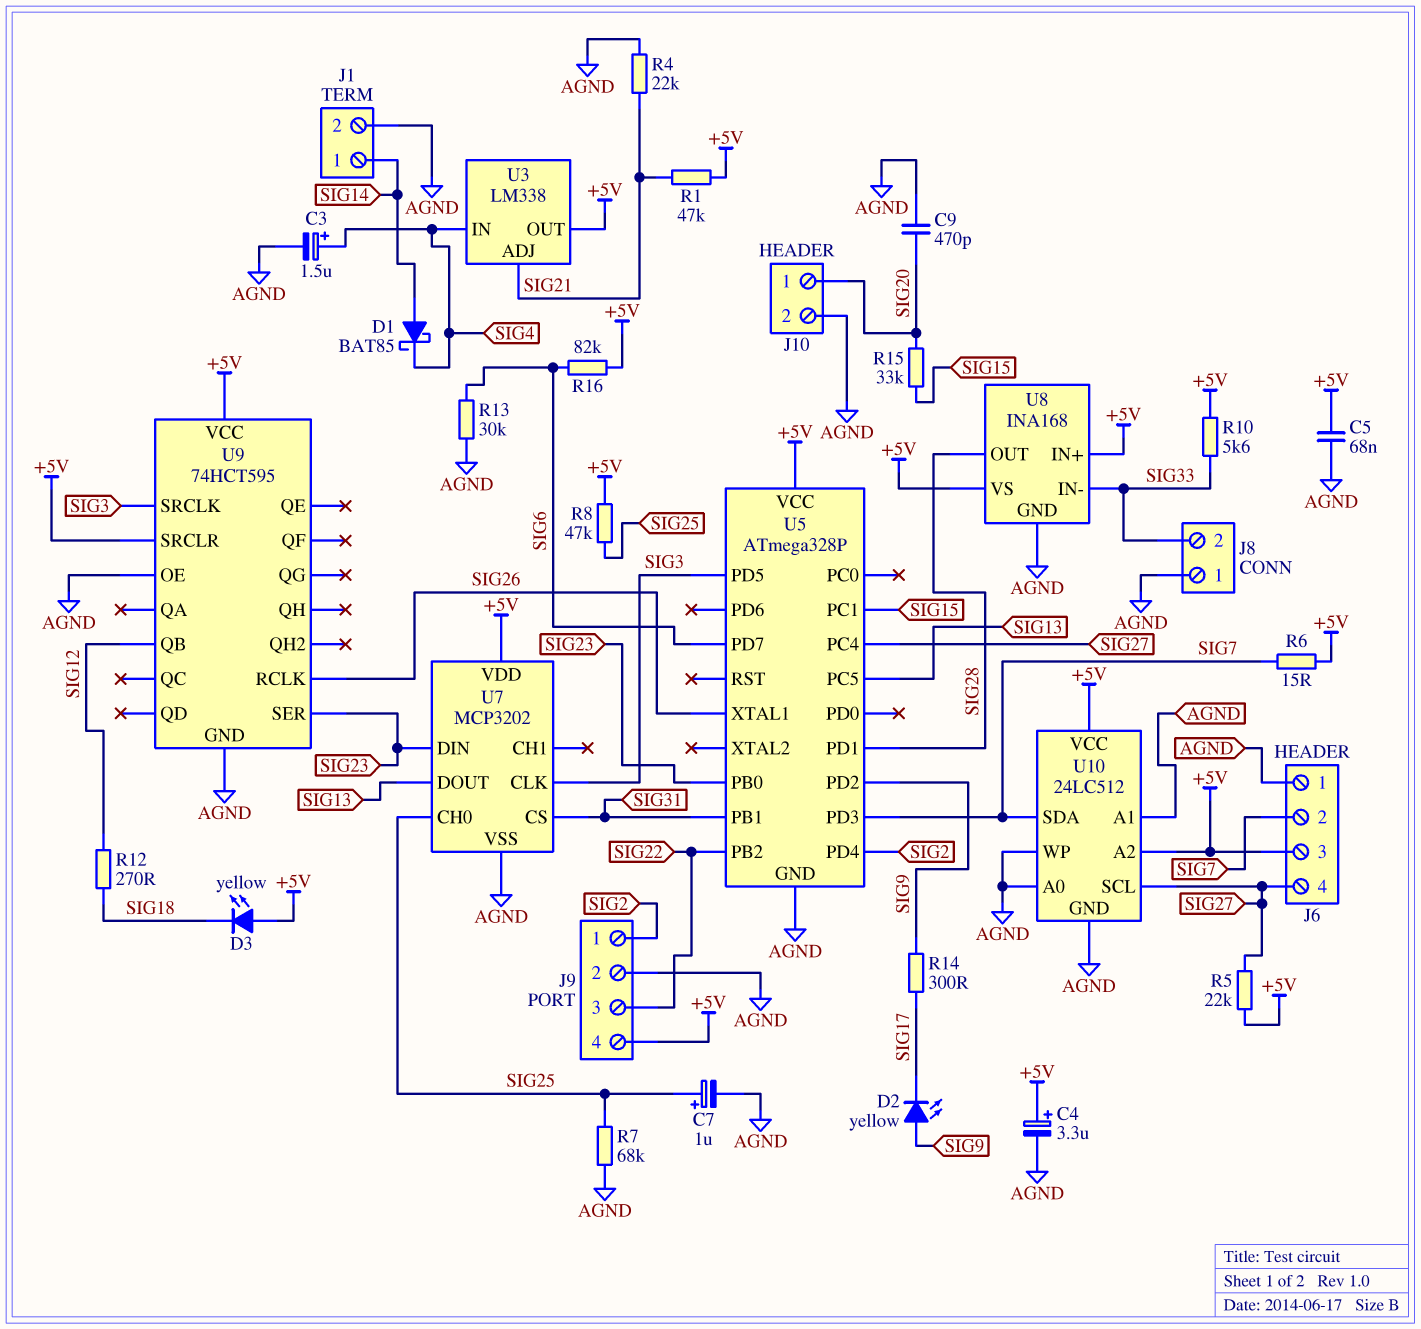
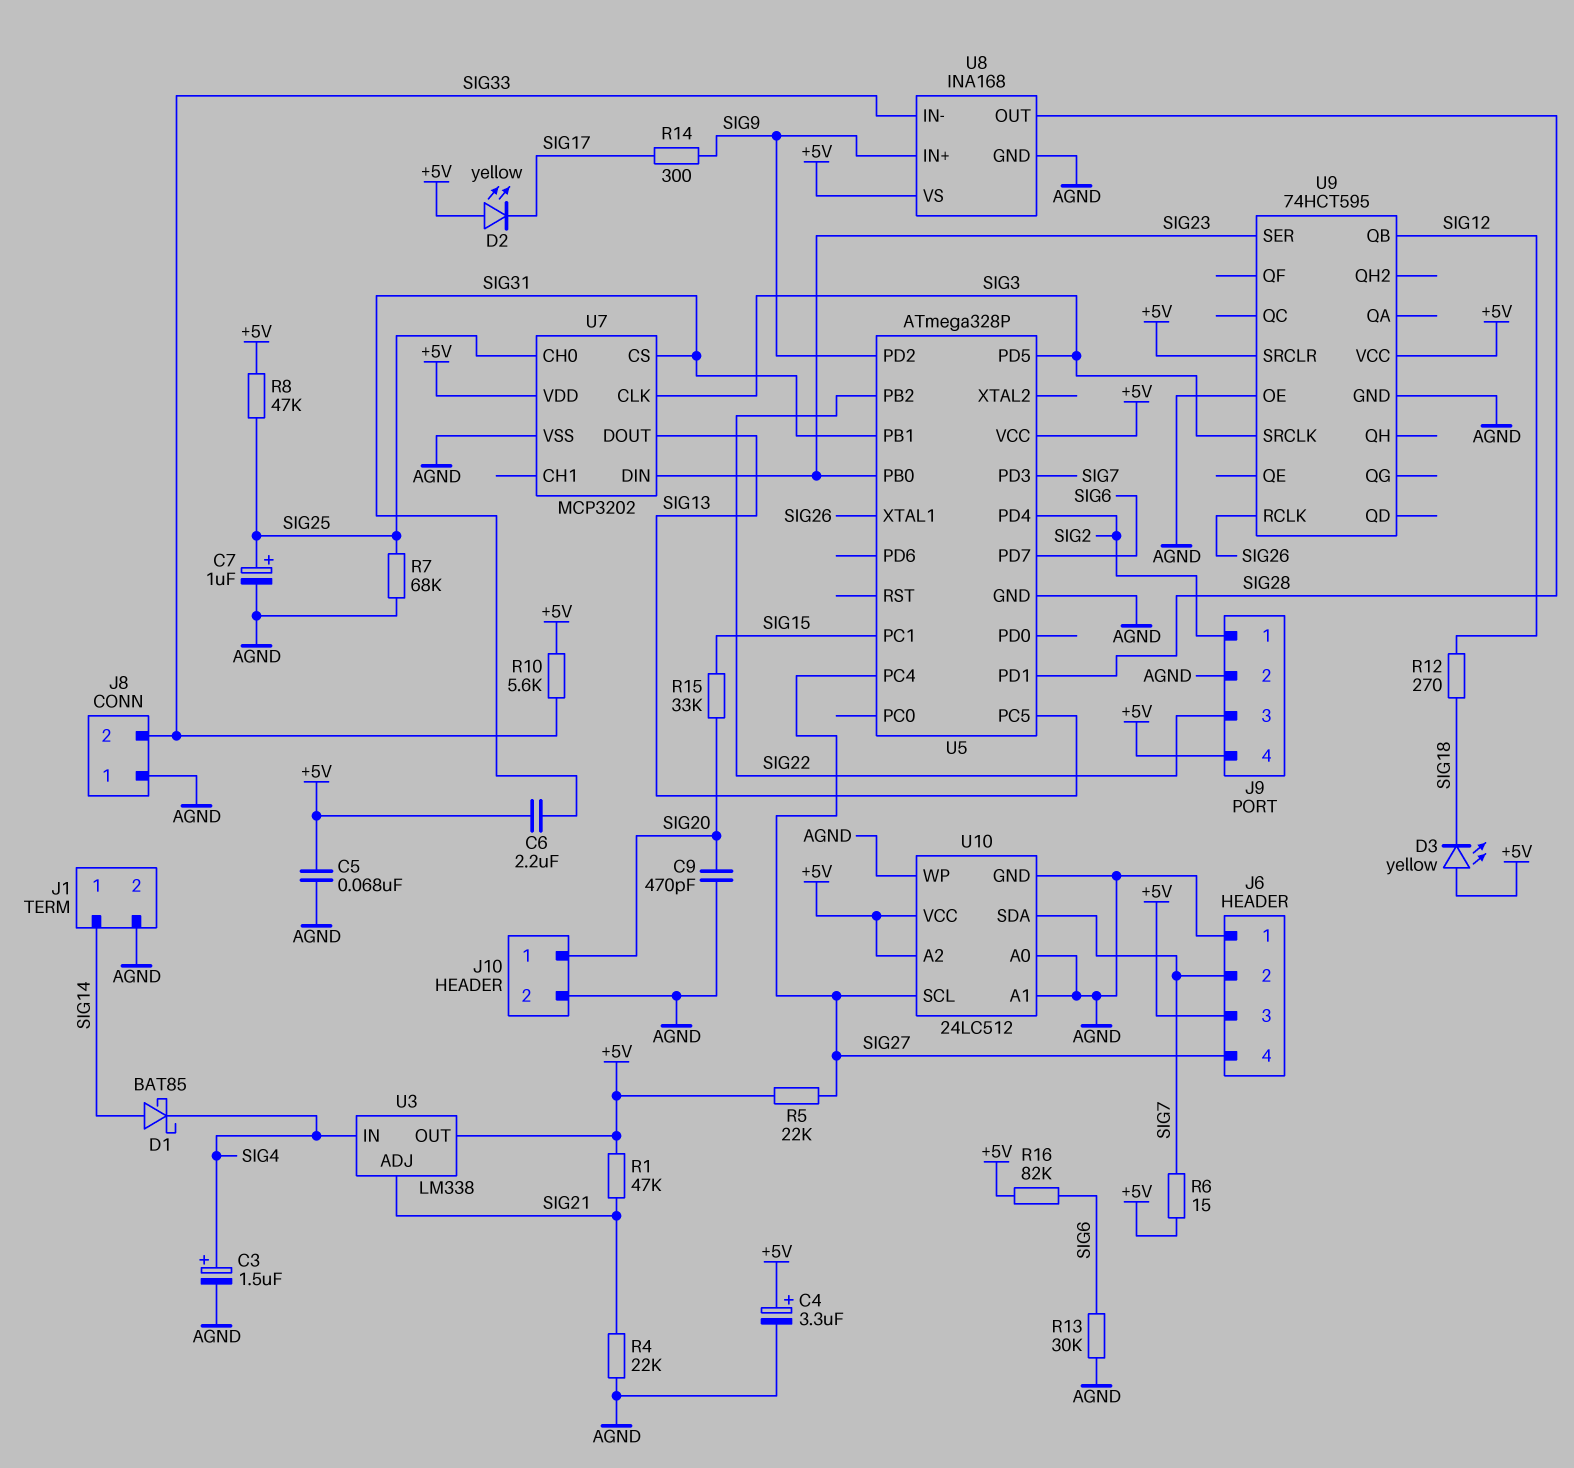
C6: none -> 2.2uF (+5V, SIG31)
D2: LED yellow (A SIG9, K SIG17) -> LED yellow (A +5V, K SIG17)
U8 pin IN+: +5V -> SIG9

